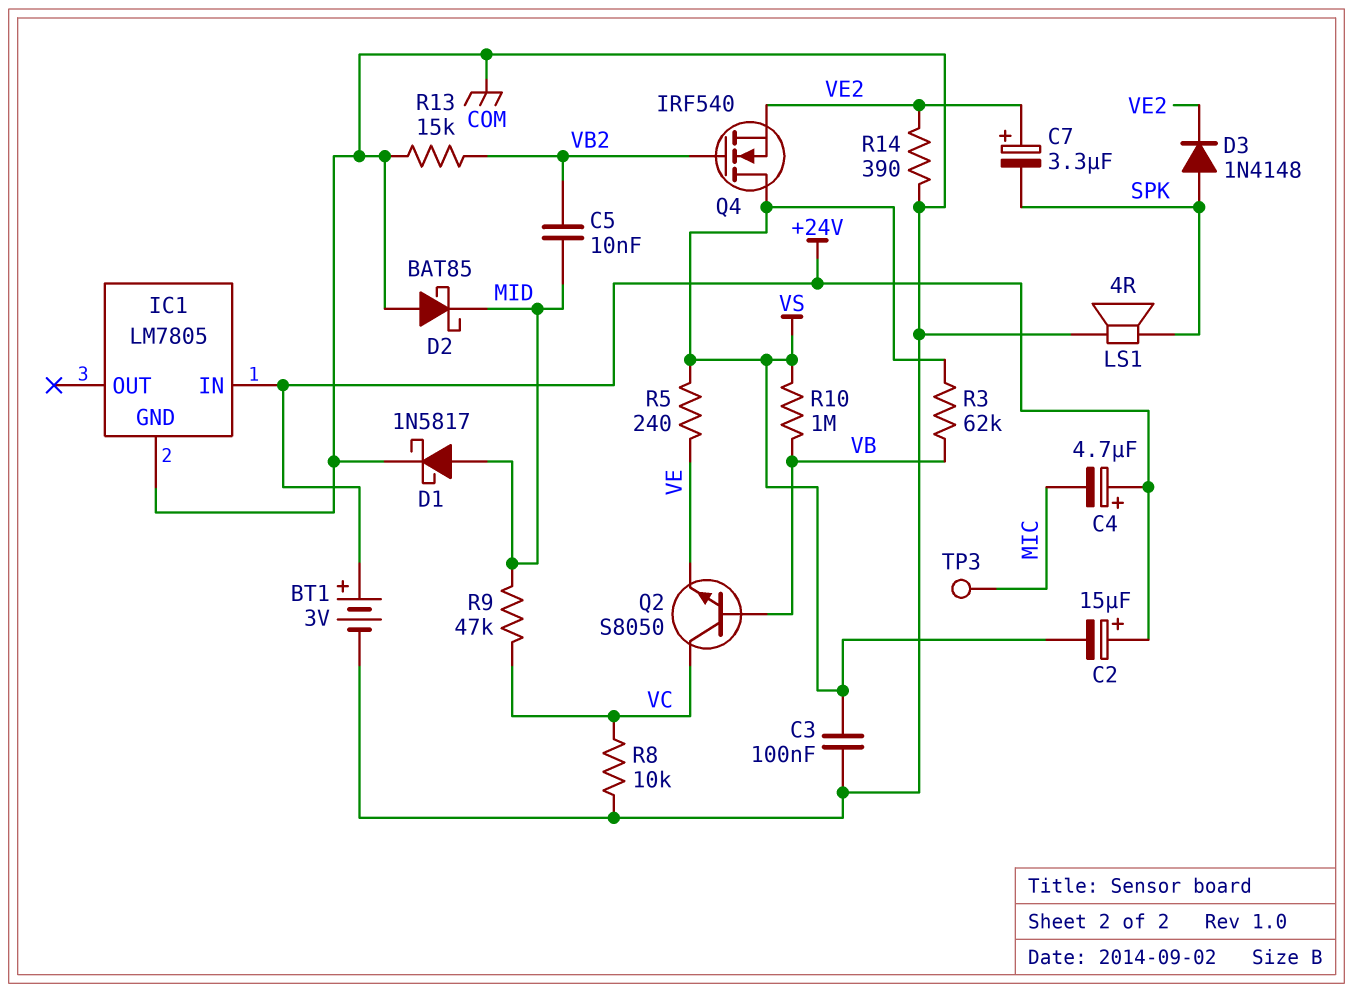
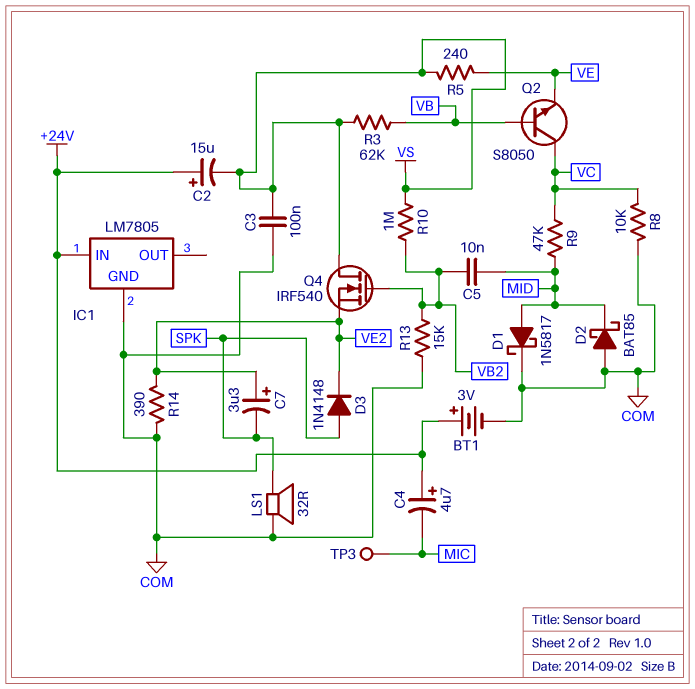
LS1: speaker 4R (COM, SPK) -> speaker 32R (COM, SPK)
R10: 1M (VB, VS) -> 1M (VB2, VS)

